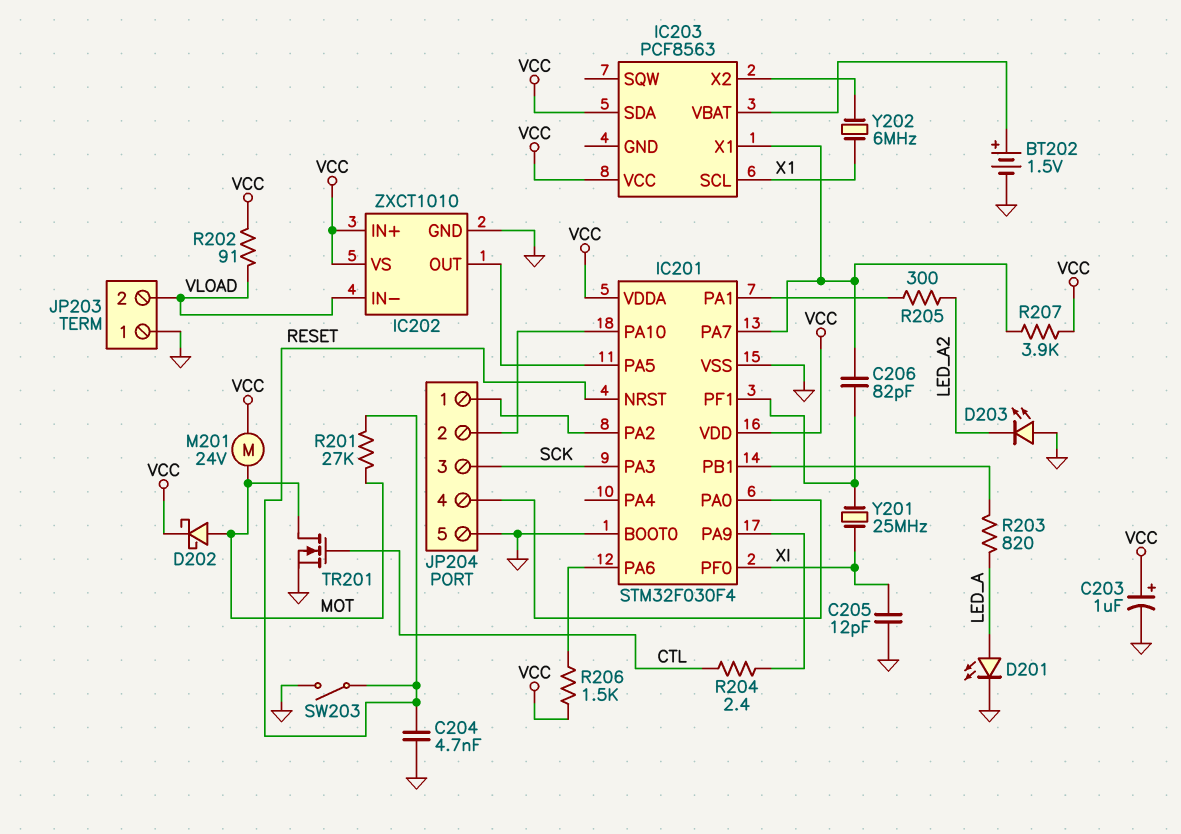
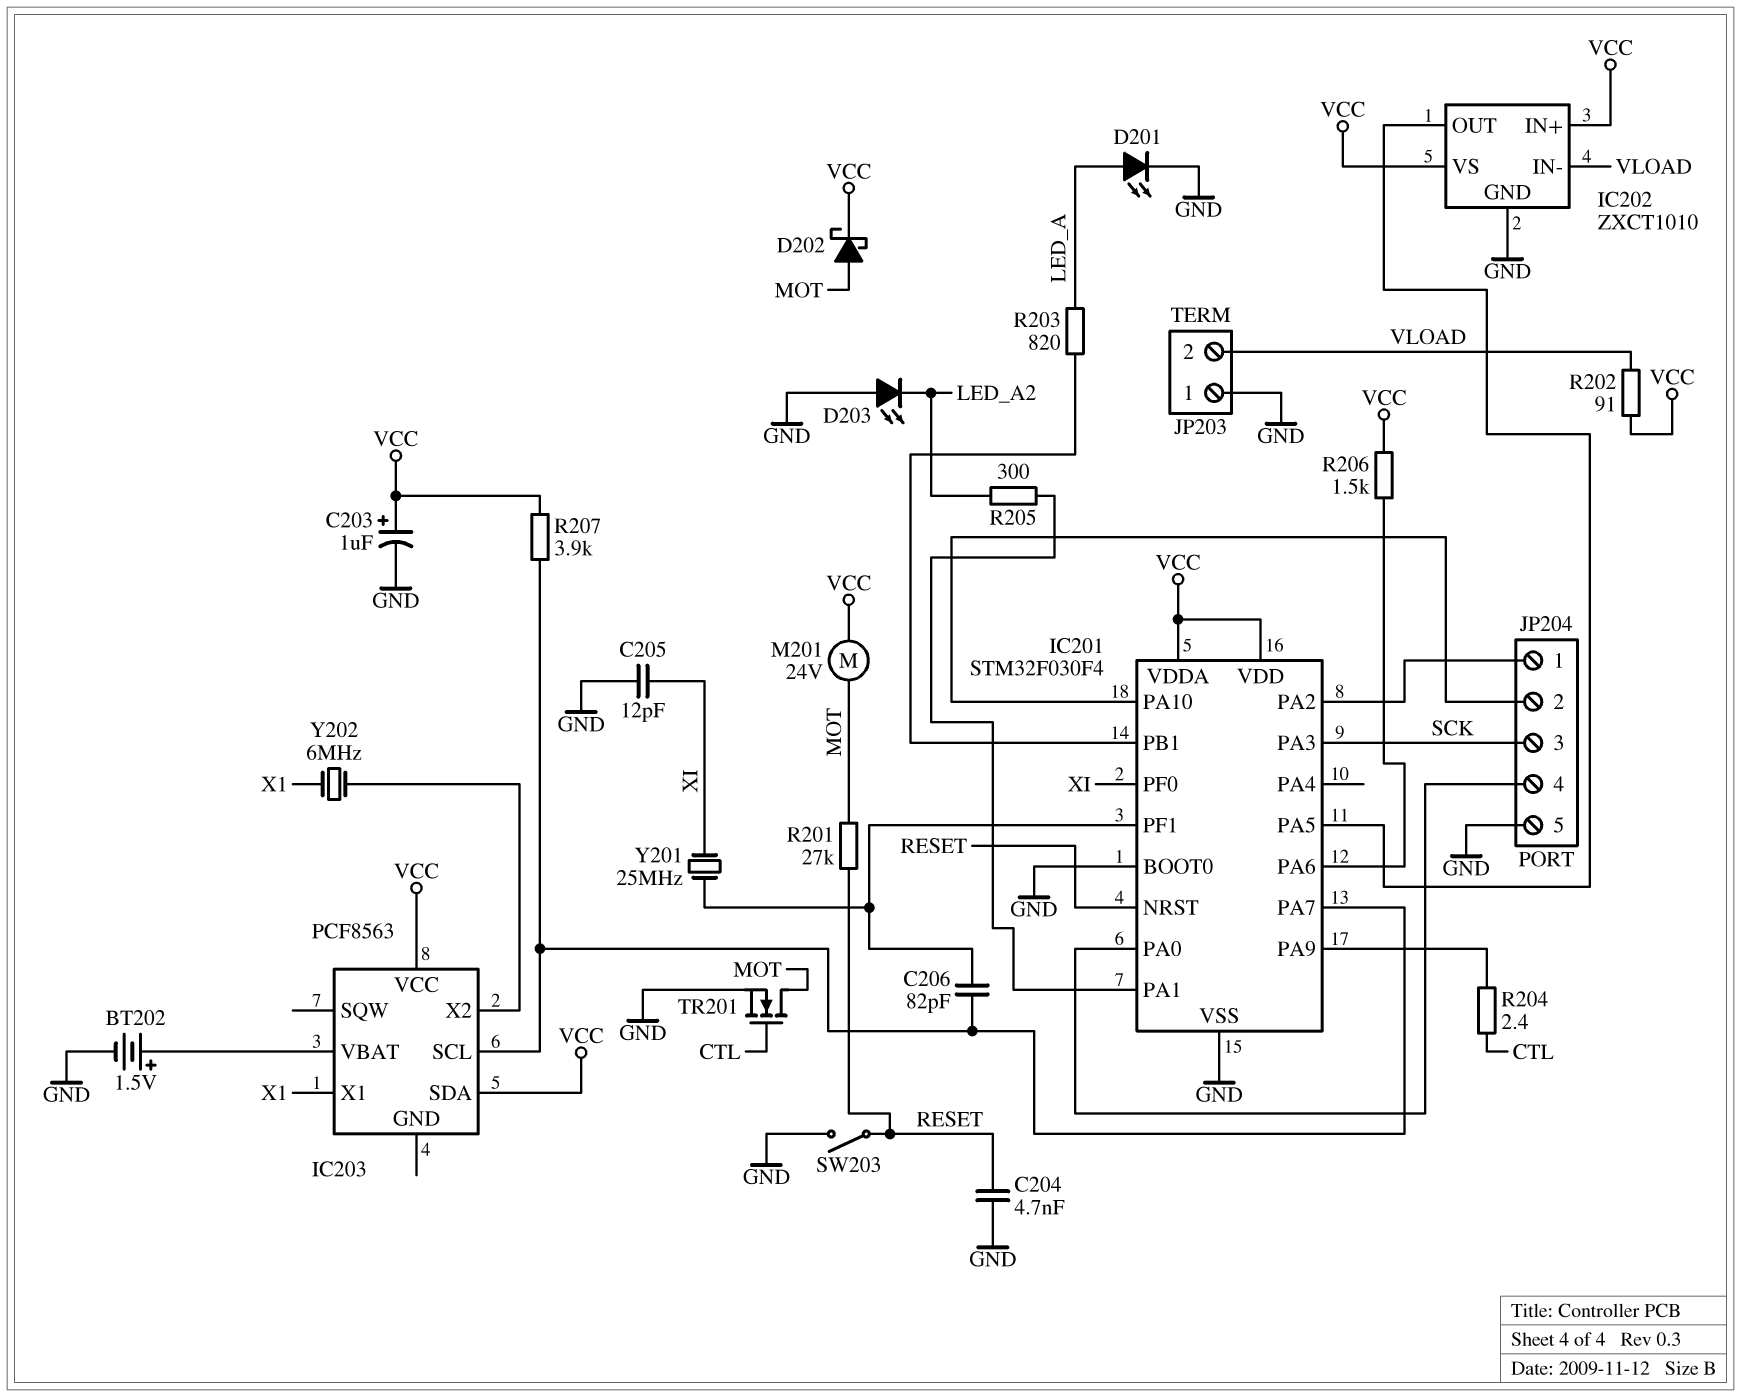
IC203 pin SCL: X1 -> IC201/PA7
IC203 pin X1: IC201/PA7 -> X1

